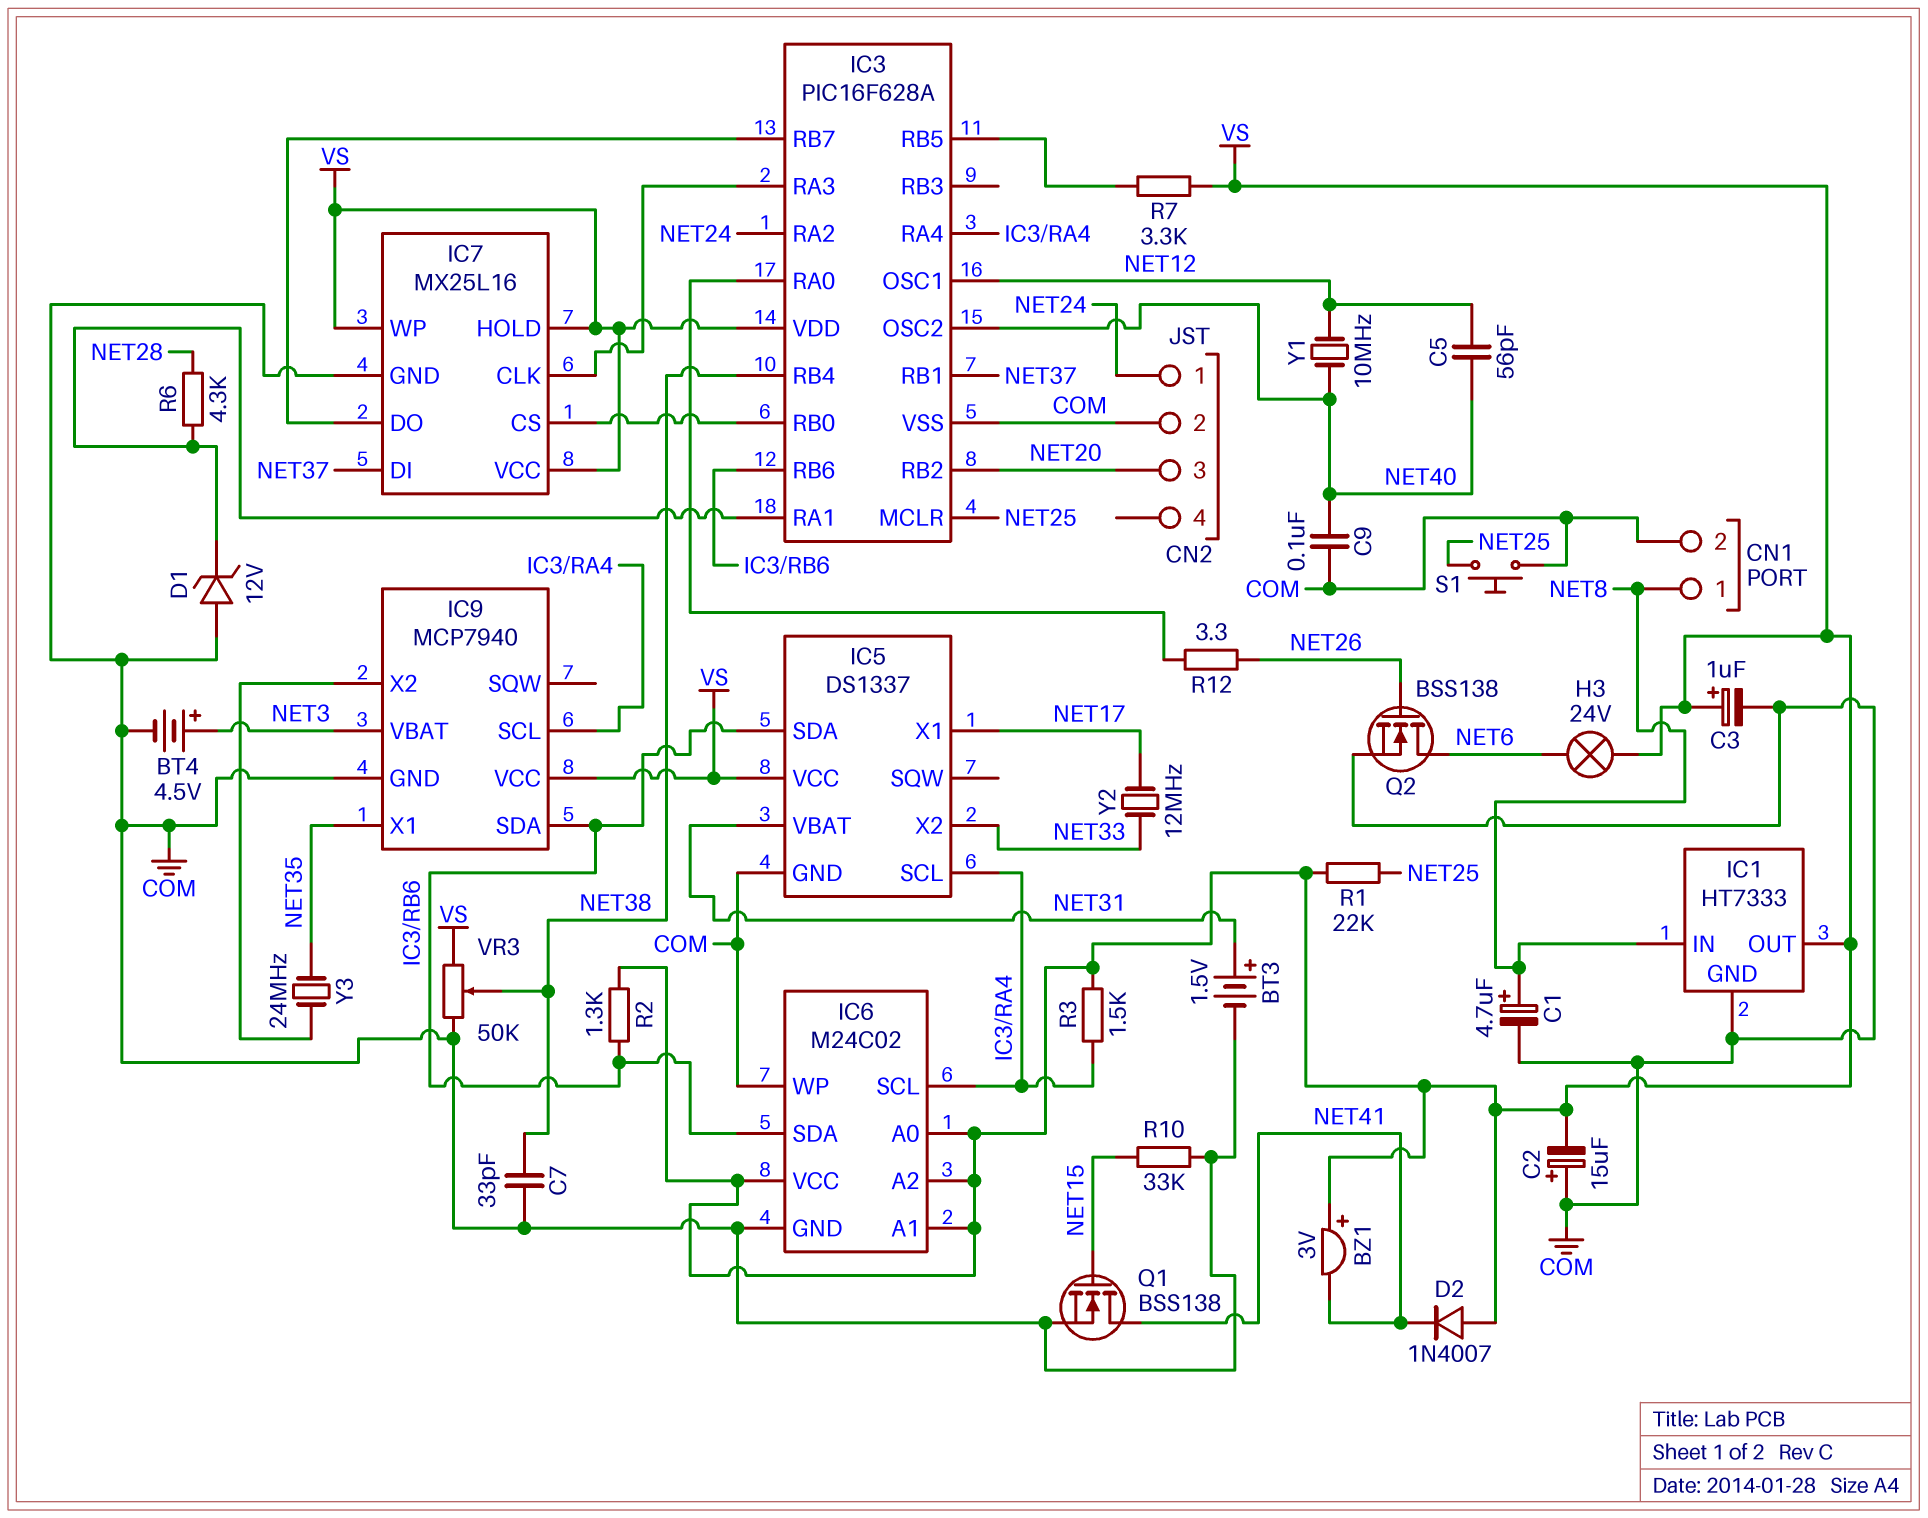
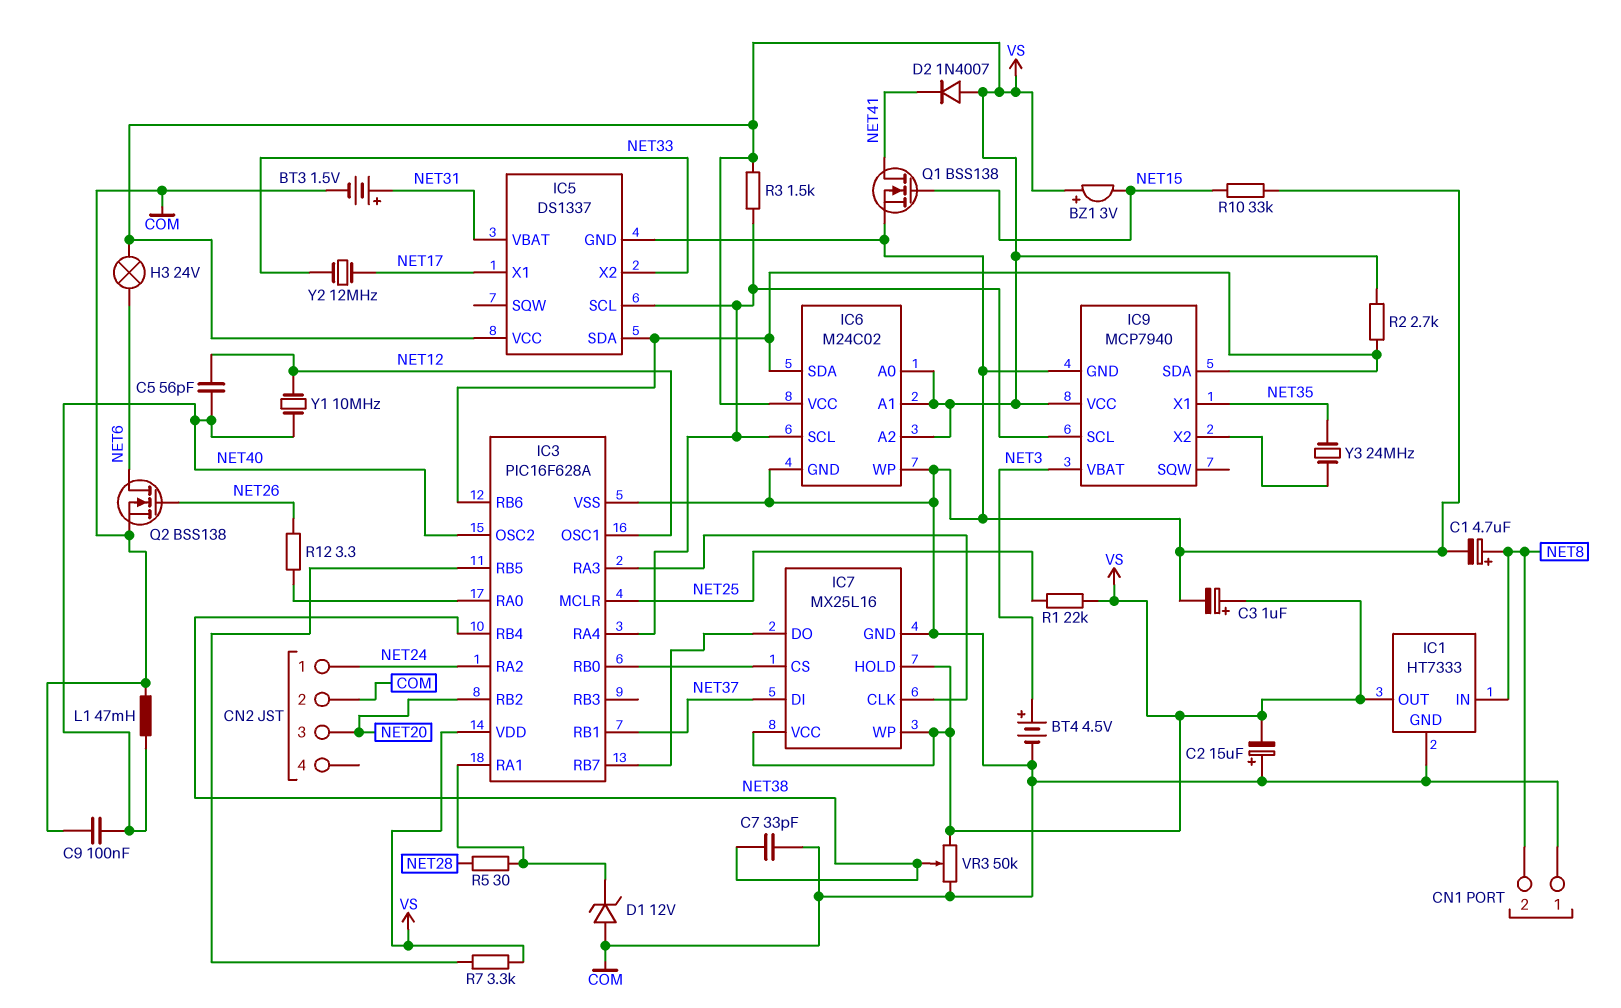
BZ1: buzzer 3V (plus VS, minus NET41) -> buzzer 3V (plus VS, minus NET15)
CN1 pin 1: NET8 -> COM
CN1 pin 2: COM -> NET8
L1: none -> 47mH (COM, NET40)
R2: 1.3k (IC3/RB6, VS) -> 2.7k (IC3/RB6, VS)
R5: none -> 30 (IC3/RA1, NET28)
R6: 4.3k (IC3/RA1, NET28) -> none
S1: button (COM, NET25) -> none

